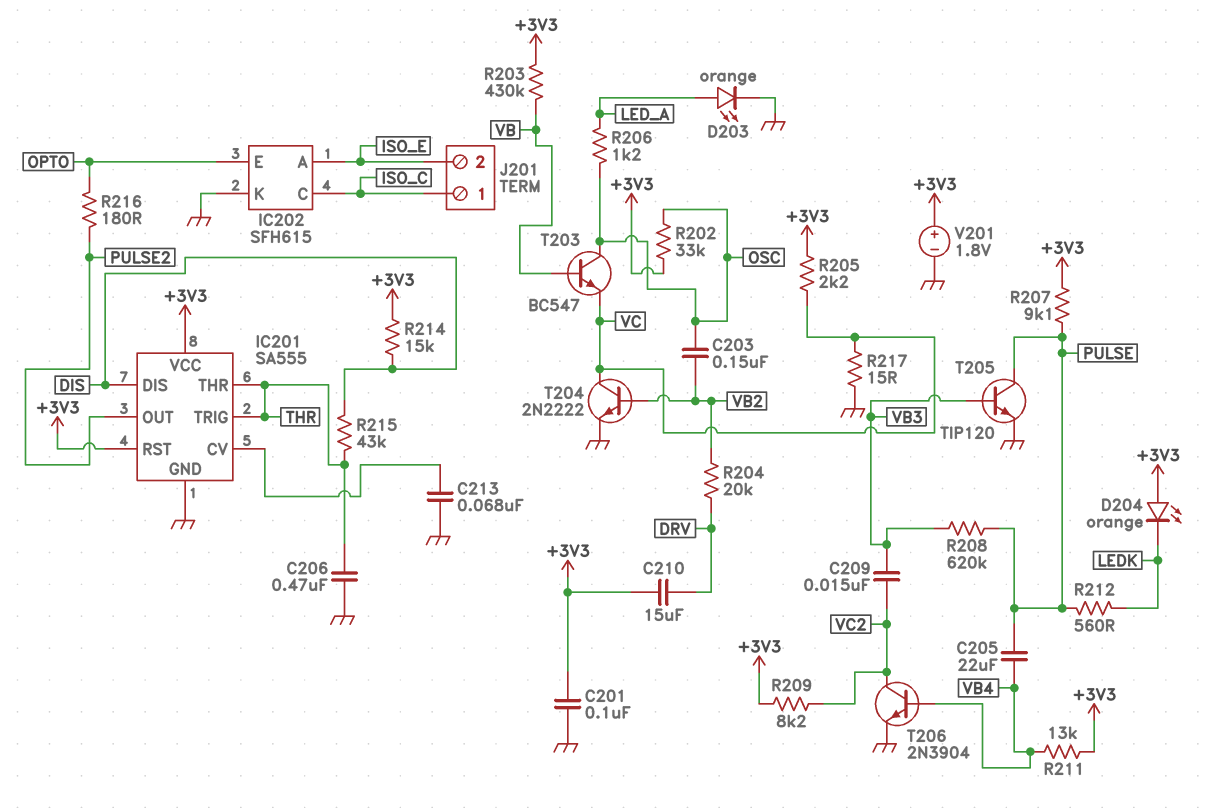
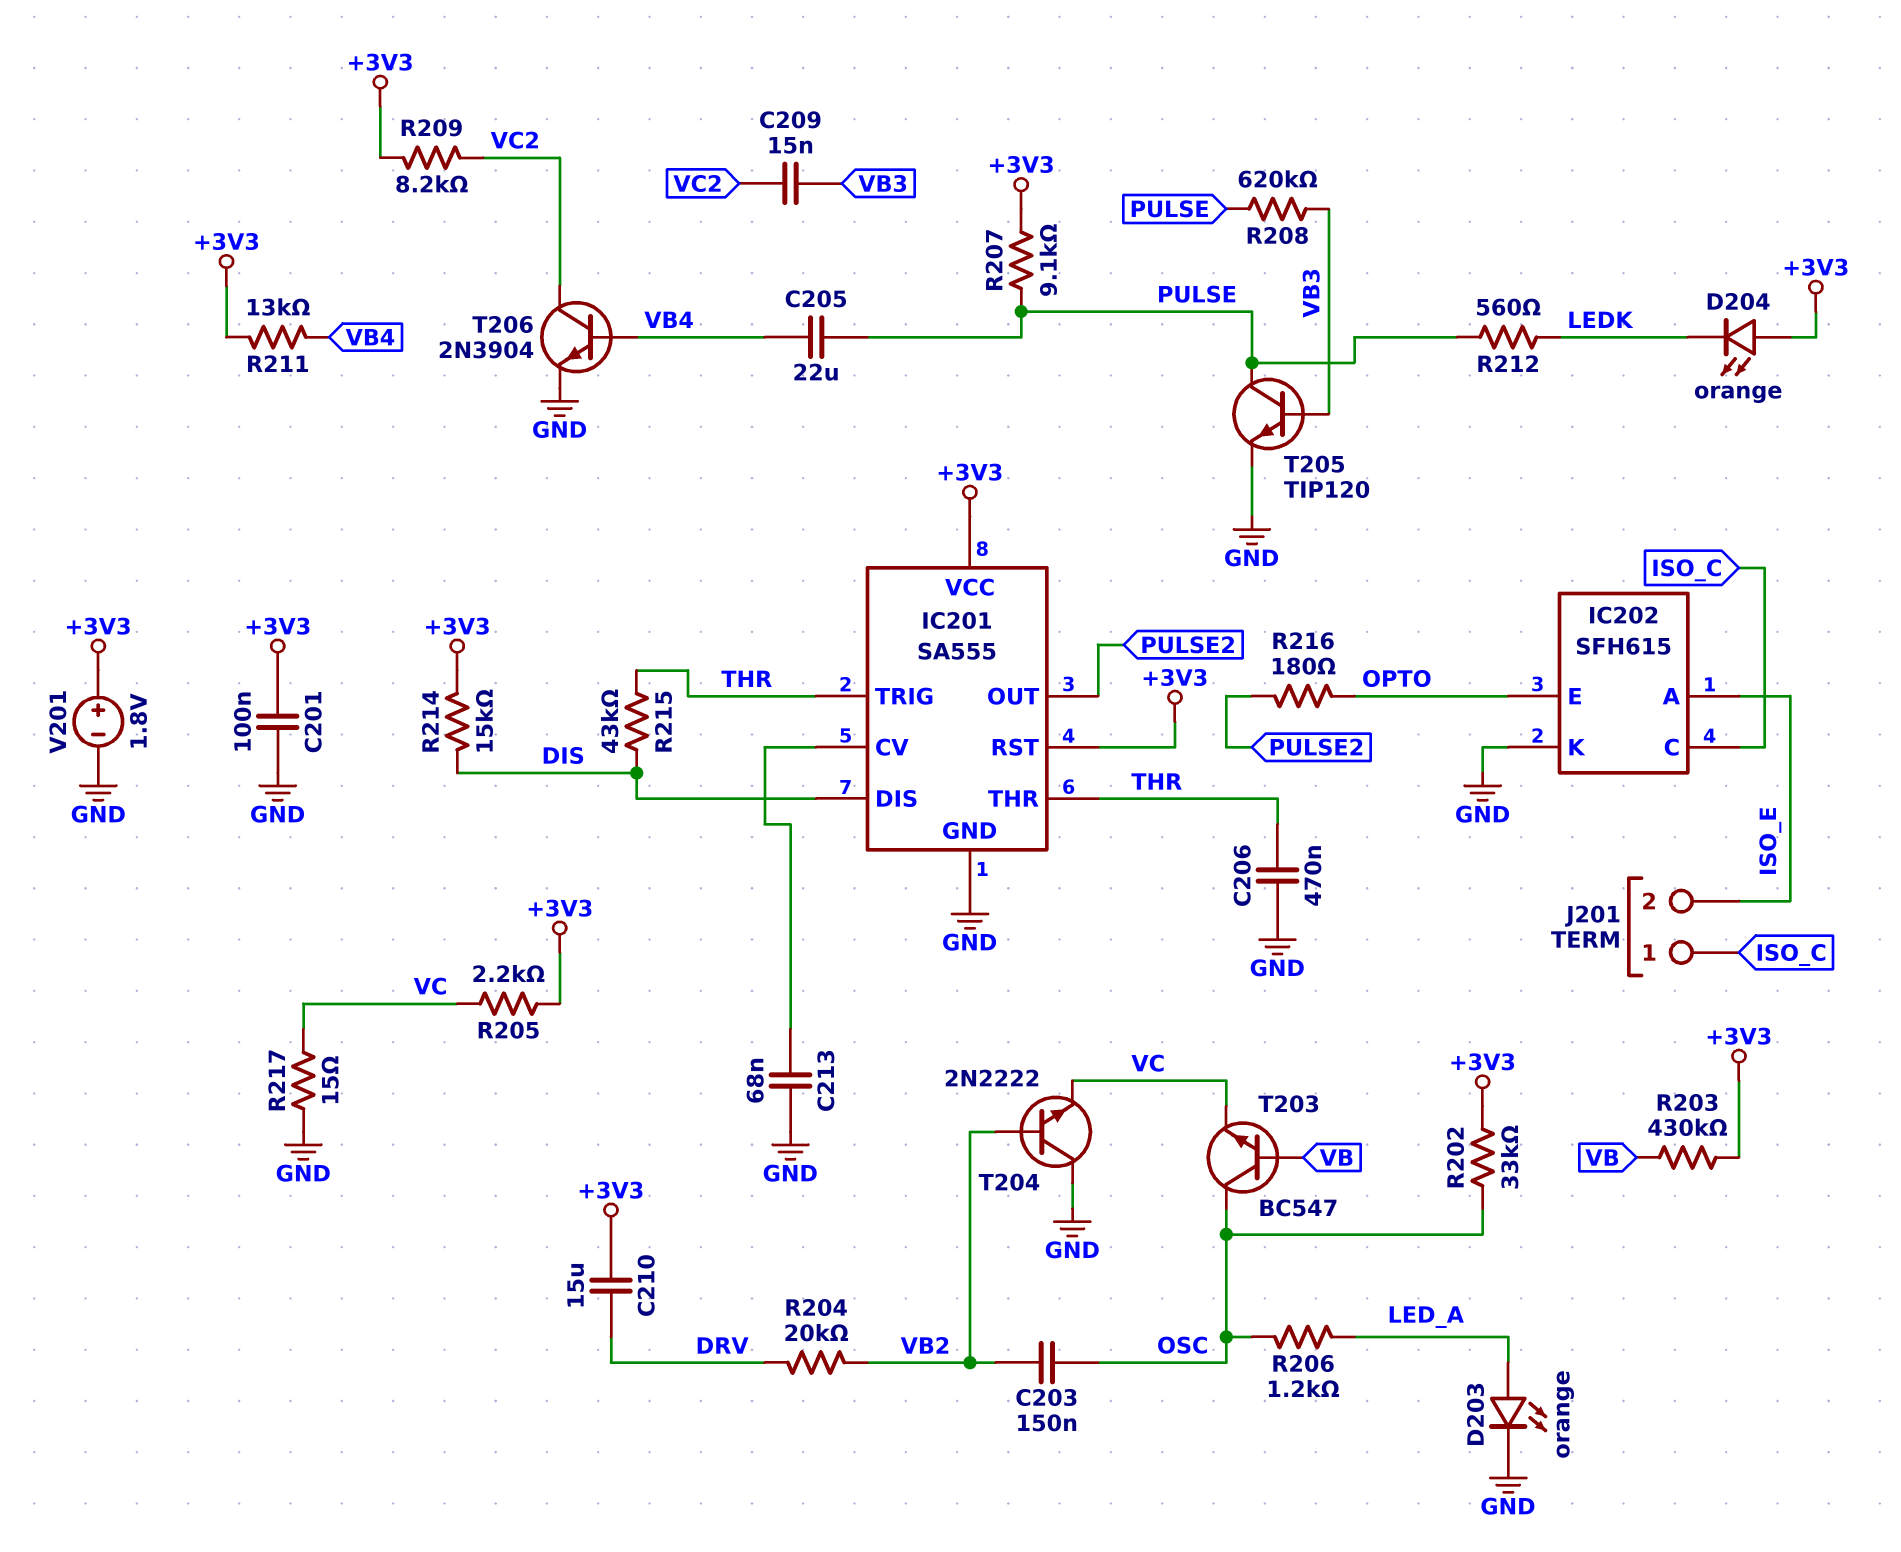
T204: NPN 2N2222 (B VB2, C VC, E GND) -> NPN 2N2222 (B VB2, C GND, E VC)

